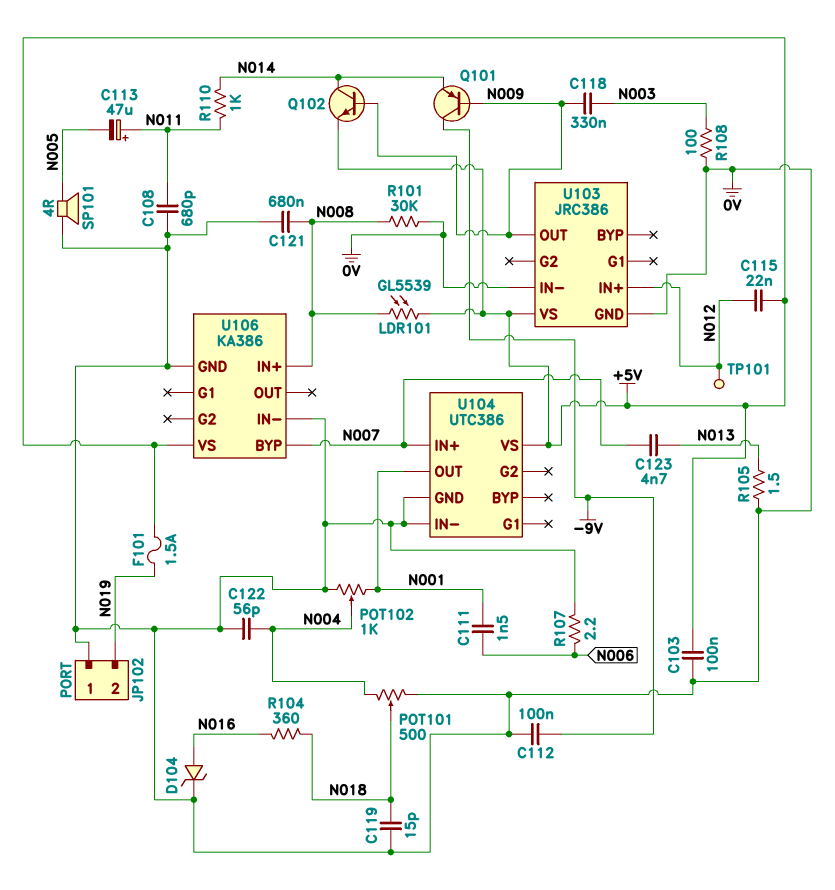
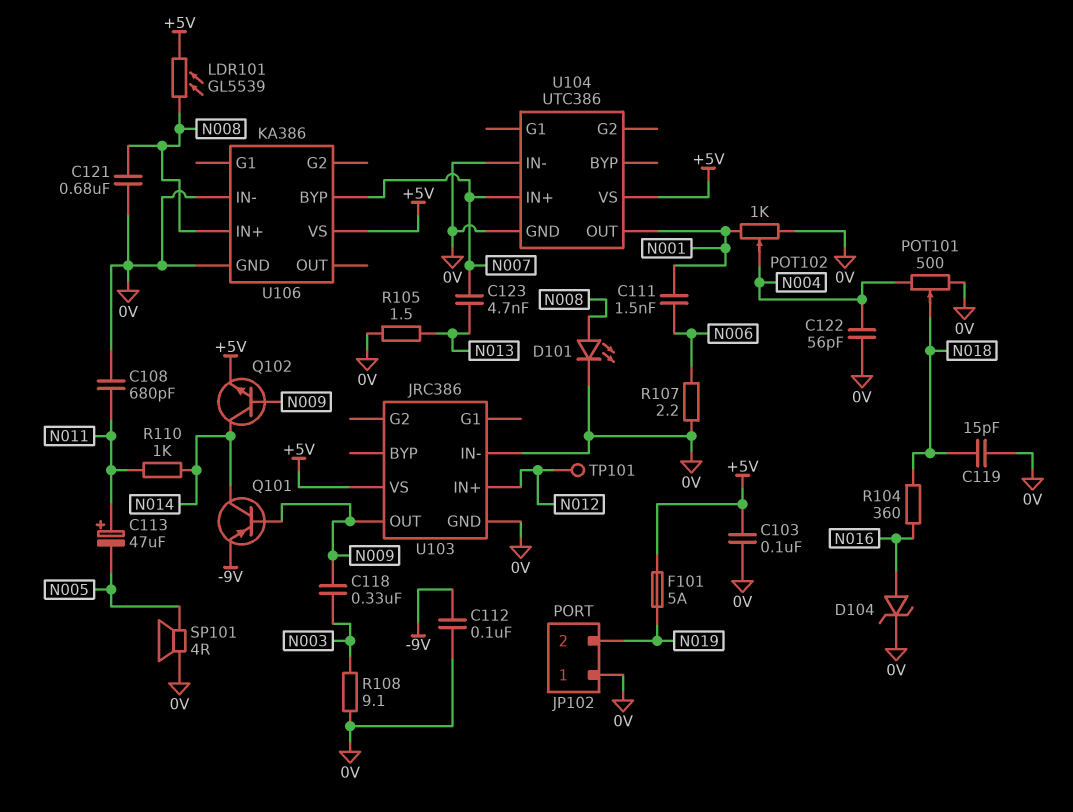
C115: 22nF (+5V, N012) -> none
D101: none -> LED (A N008, K 0V)
F101: 1.5A (+5V, N019) -> 5A (+5V, N019)
Q101: PNP (B N009, C -9V, E N014) -> PNP (B N009, C N014, E -9V)
R101: 30k (0V, N008) -> none
R108: 100 (0V, N003) -> 9.1 (0V, N003)

